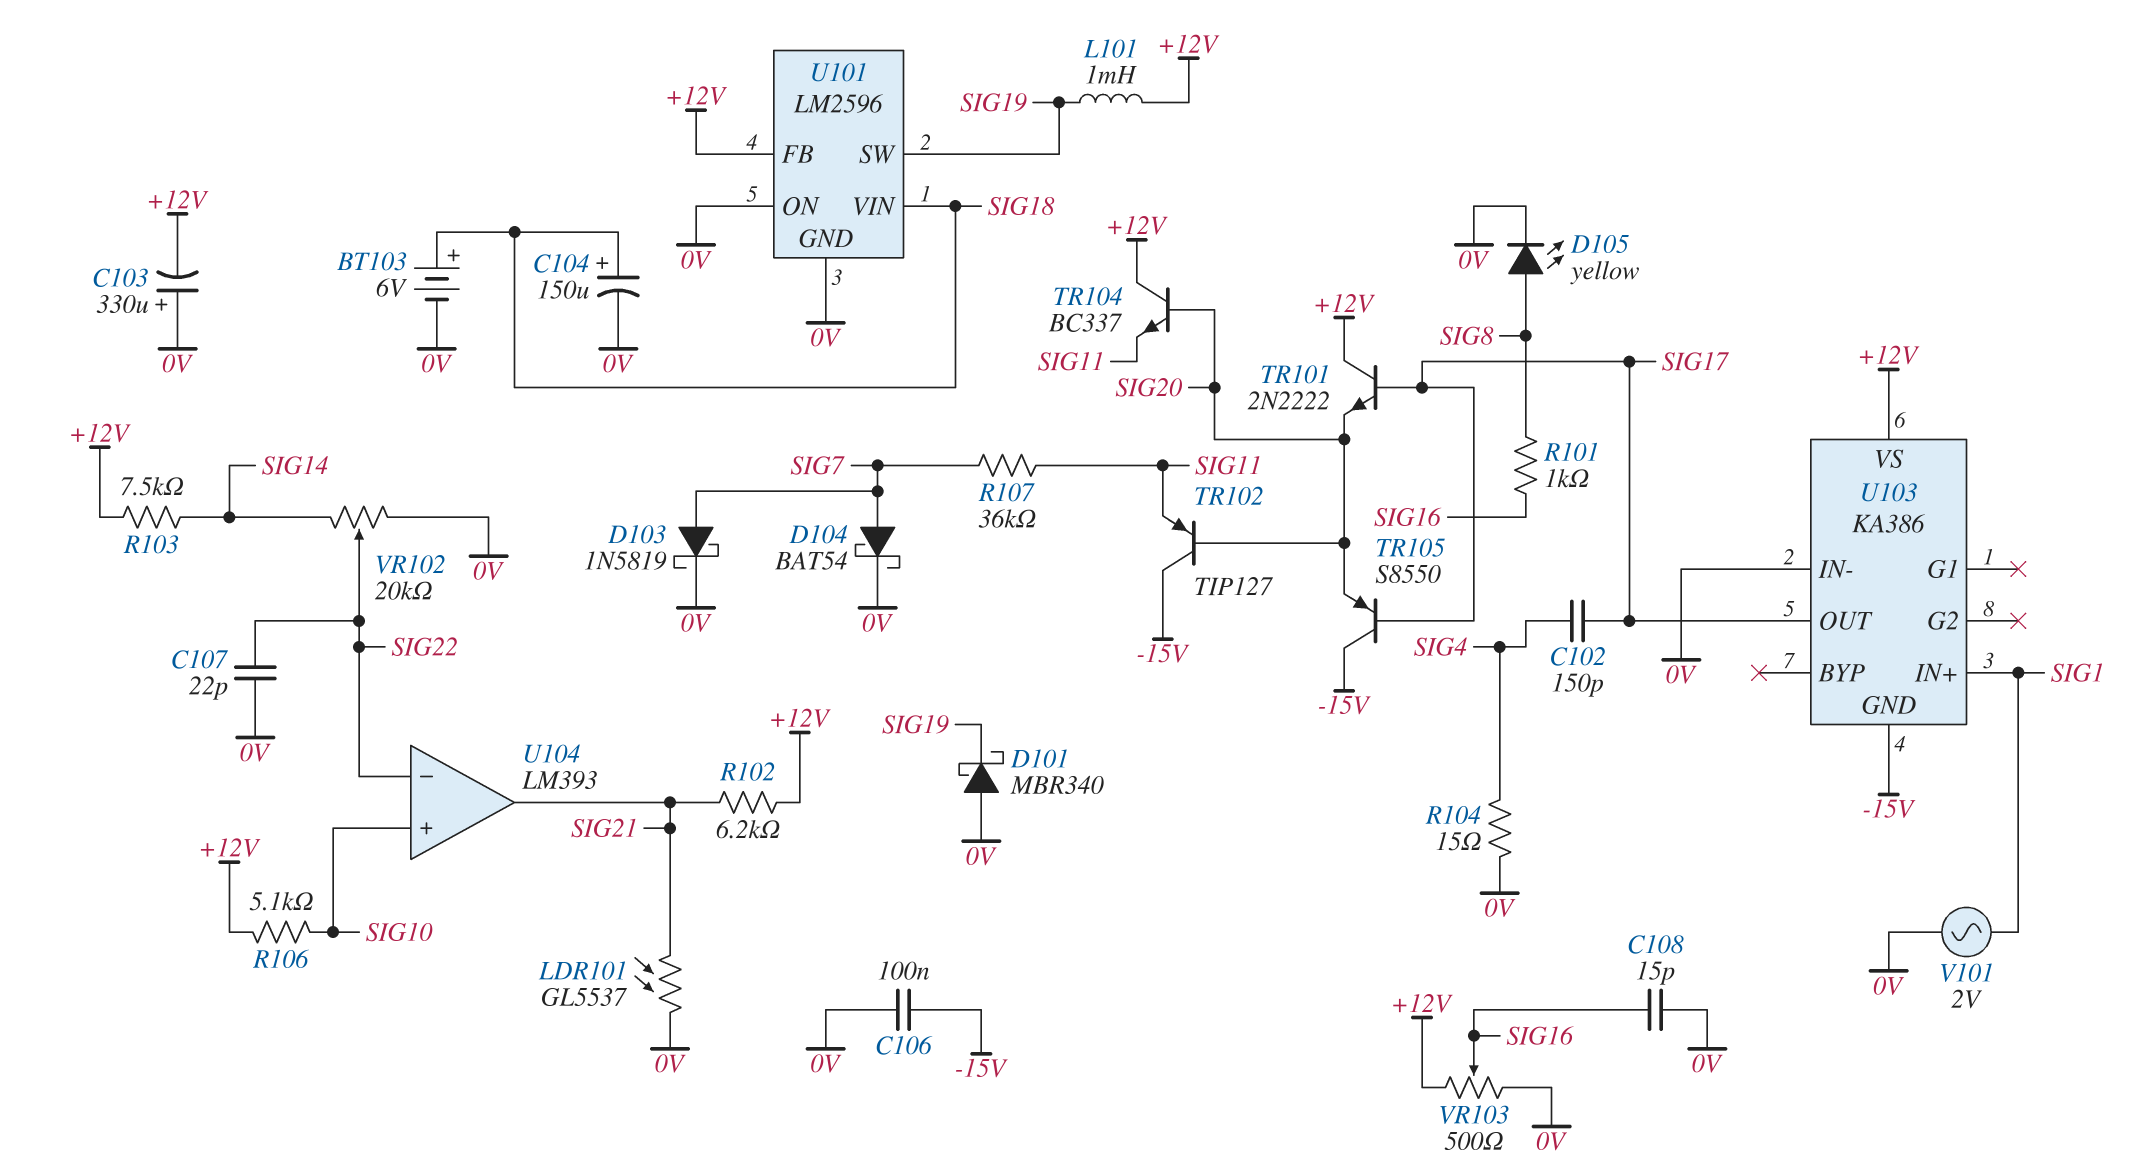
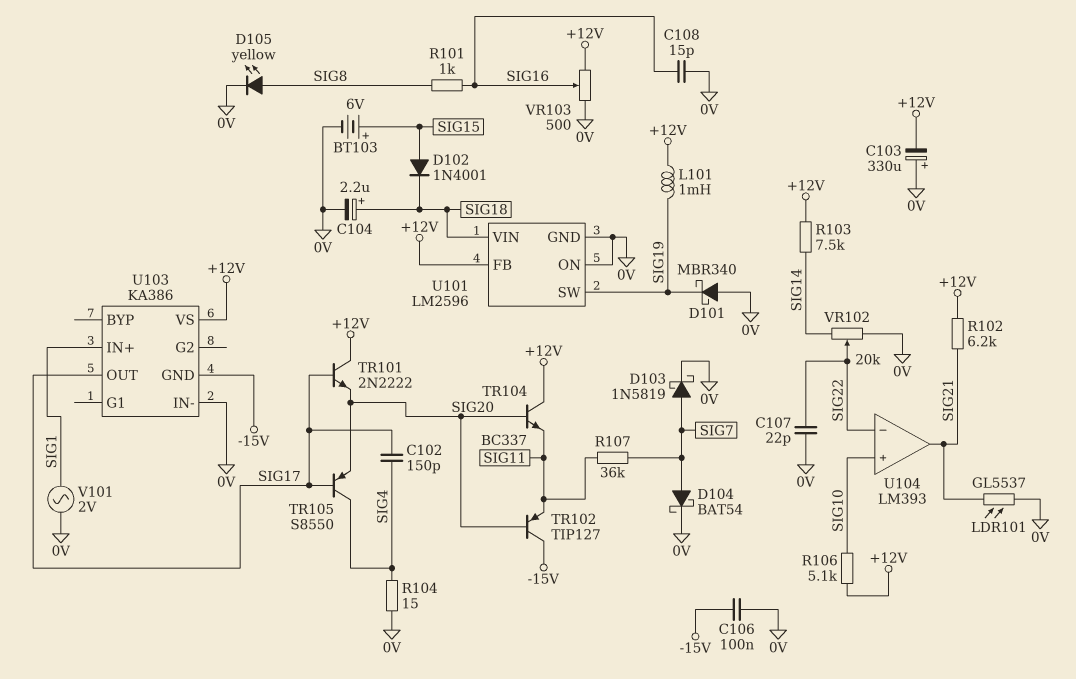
BT103: 6V (plus SIG18, minus 0V) -> 6V (plus SIG15, minus 0V)
C104: 150uF (plus SIG18, minus 0V) -> 2.2uF (plus SIG18, minus 0V)
D102: none -> diode 1N4001 (A SIG15, K SIG18)
TR105: PNP S8550 (B SIG17, C -15V, E SIG20) -> PNP S8550 (B SIG17, C SIG4, E SIG20)

